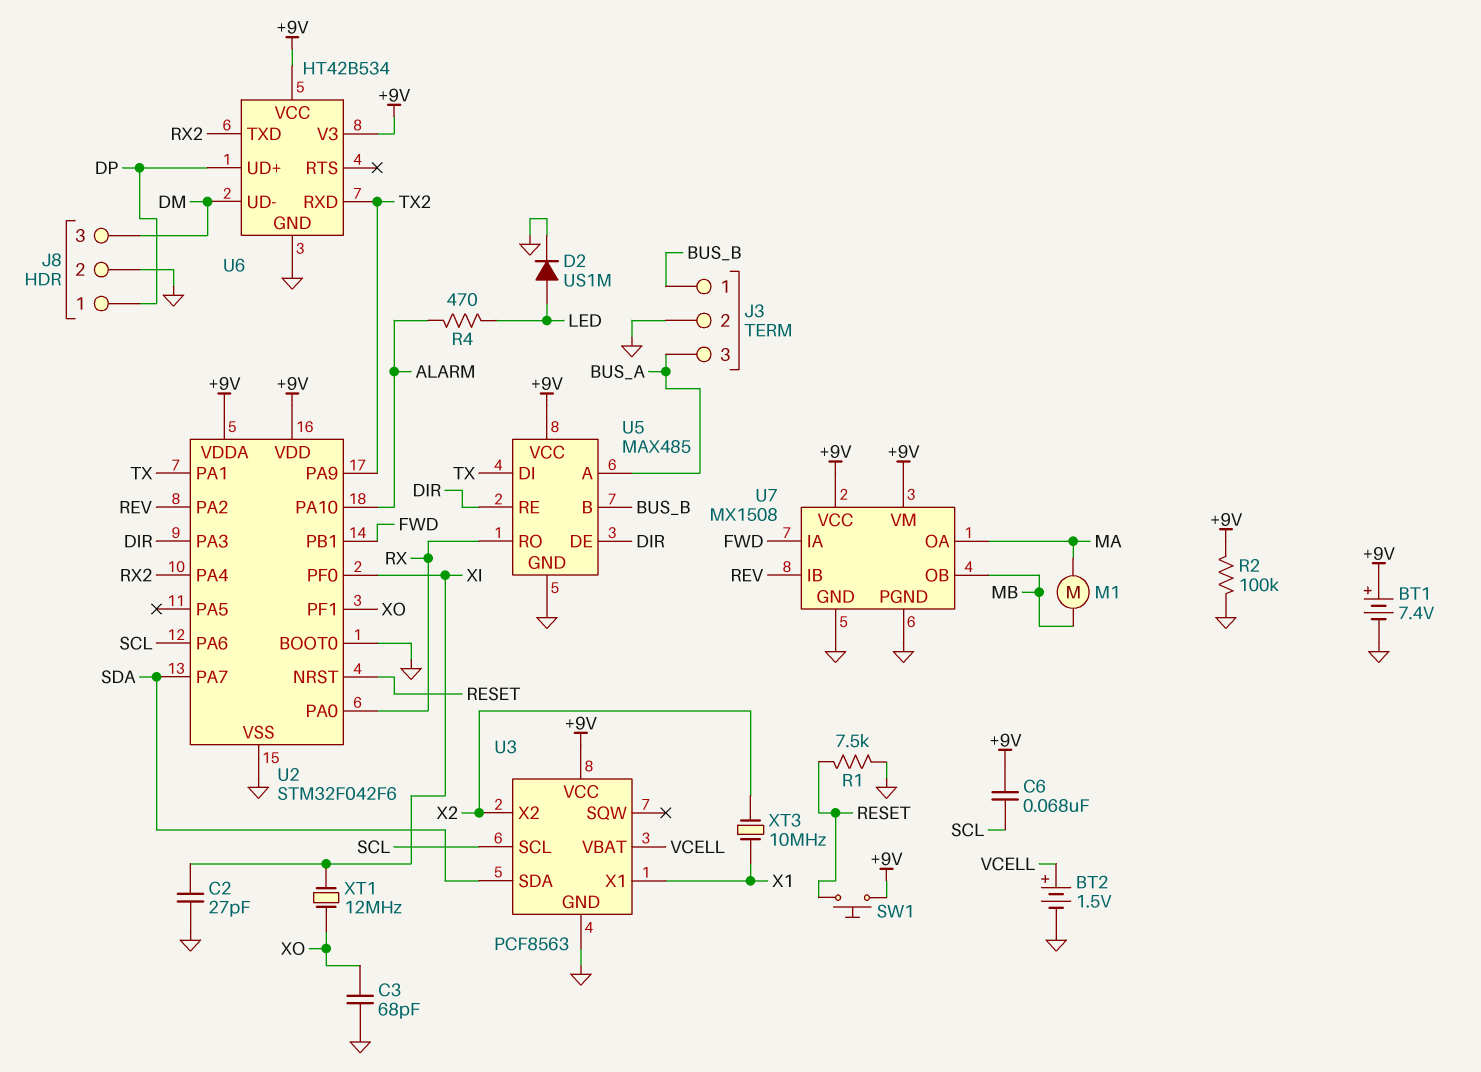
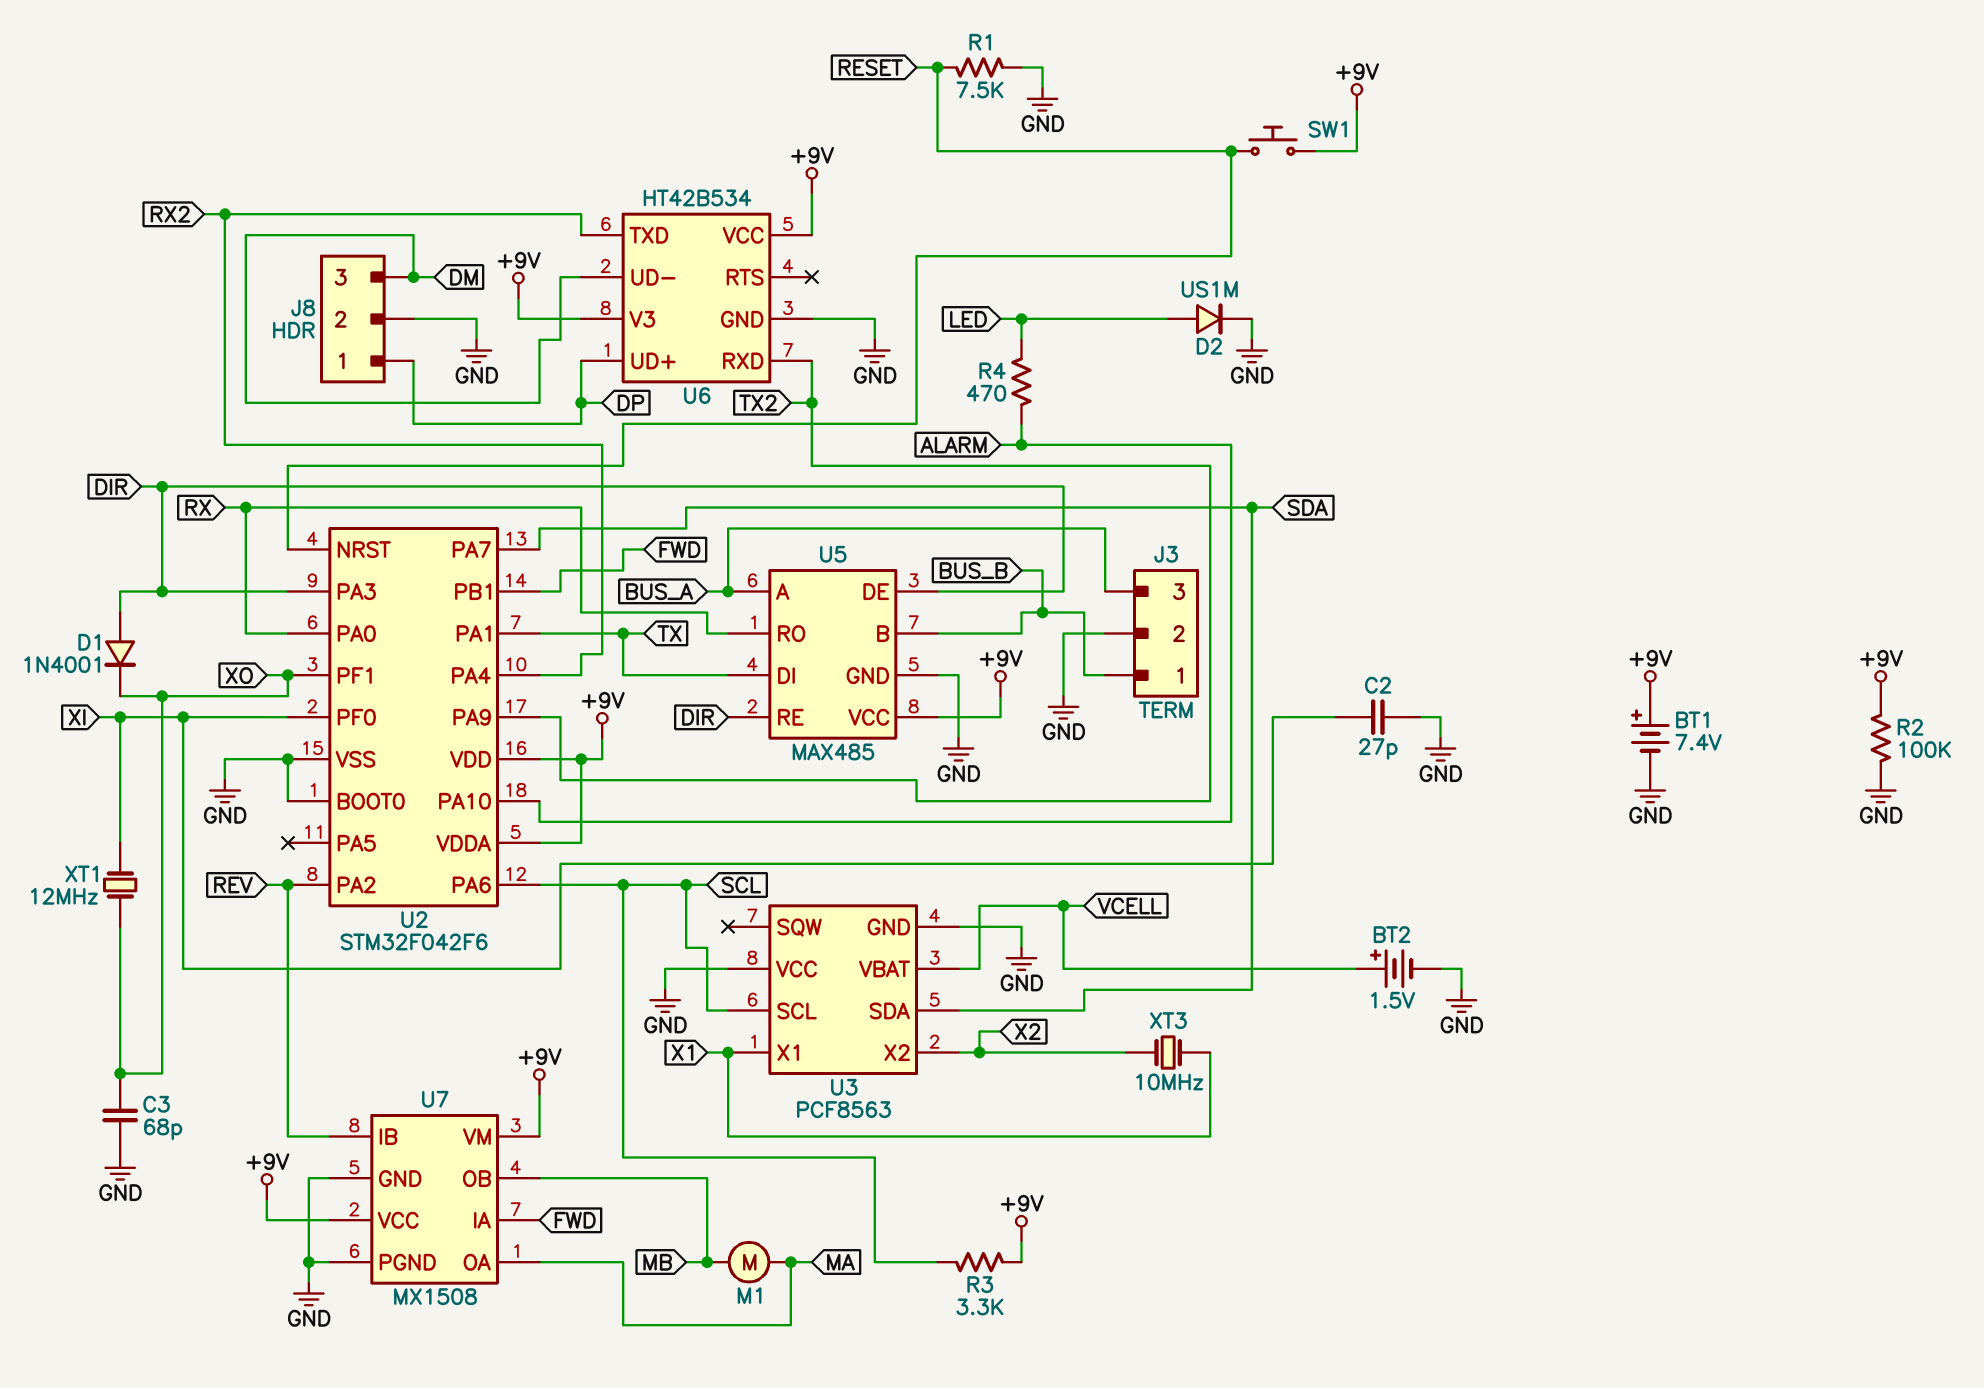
C6: 68nF (+9V, SCL) -> none
D1: none -> diode 1N4001 (A DIR, K XO)
R3: none -> 3.3k (+9V, SCL)
U3 pin VCC: +9V -> GND

